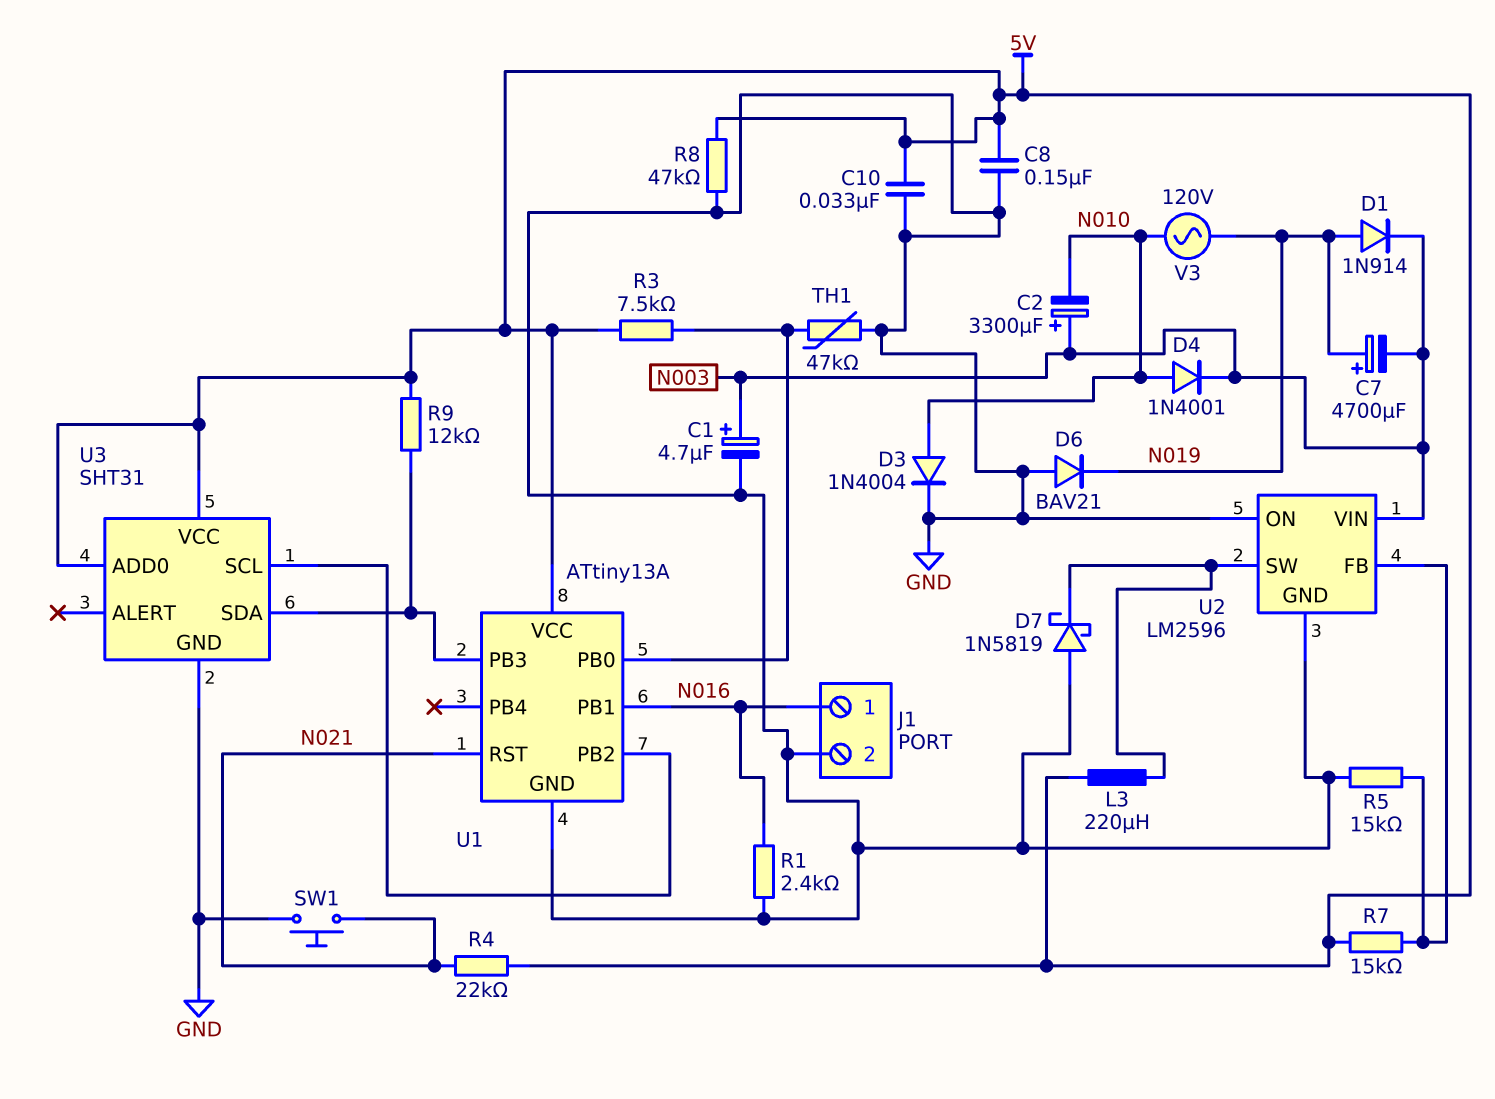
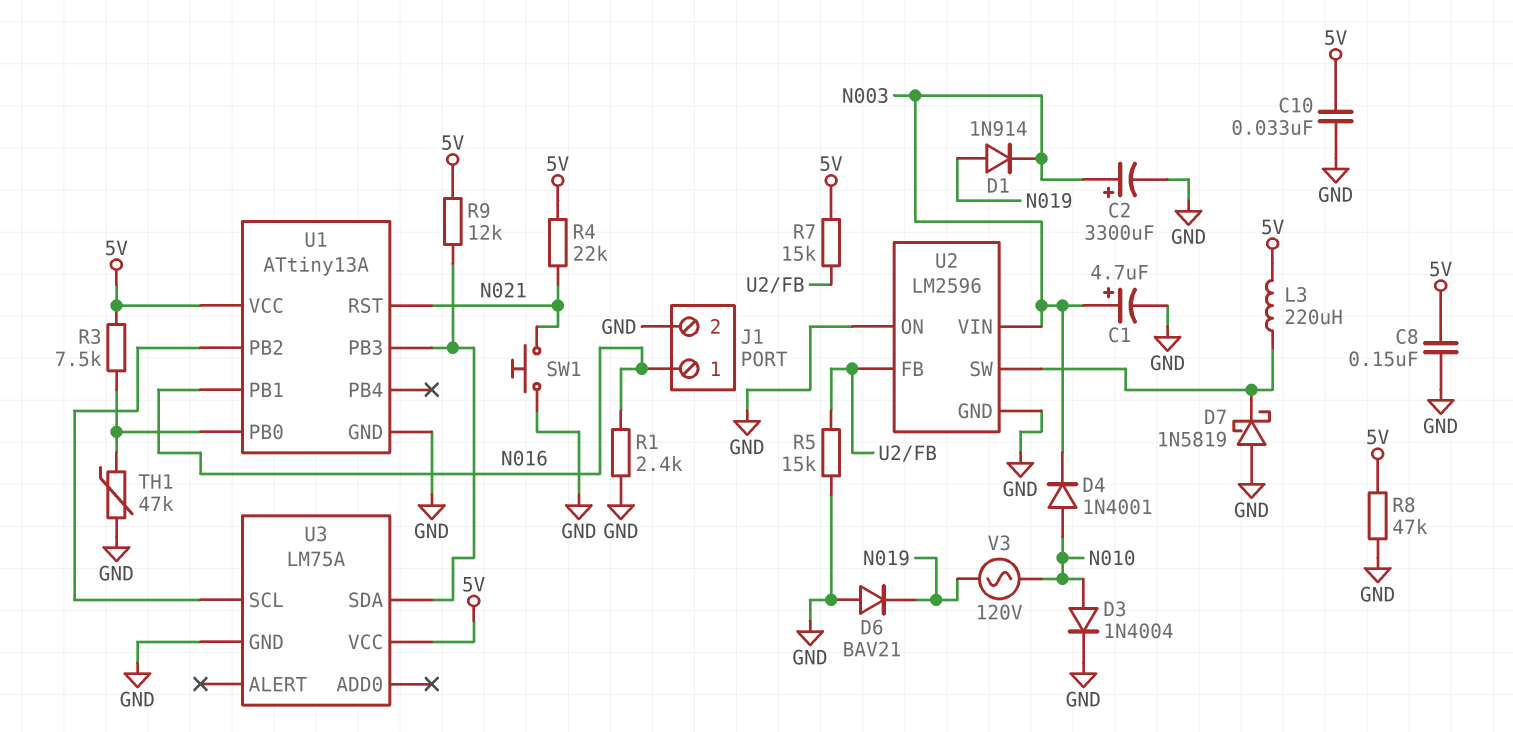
C2: 3300uF (plus N003, minus N010) -> 3300uF (plus N003, minus GND)
C7: 4700uF (plus N019, minus N003) -> none
U3: SHT31 -> LM75A
U3 pin ADD0: 5V -> none

